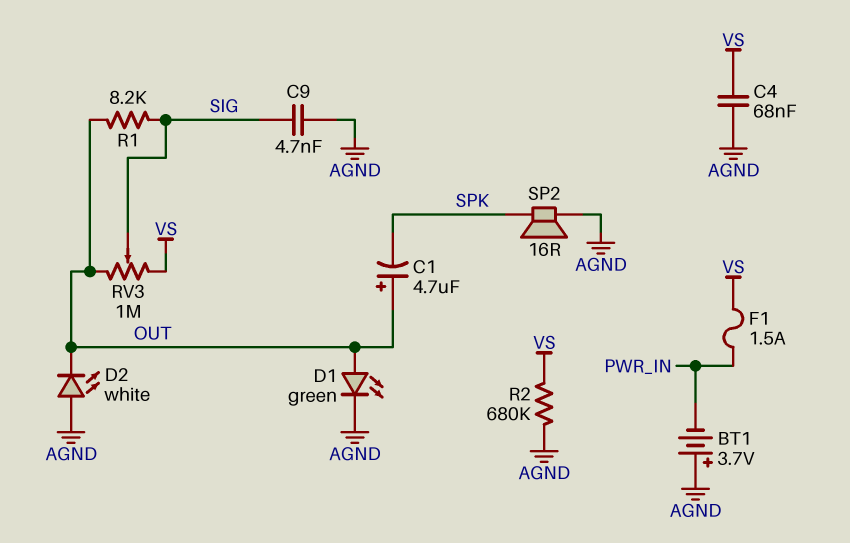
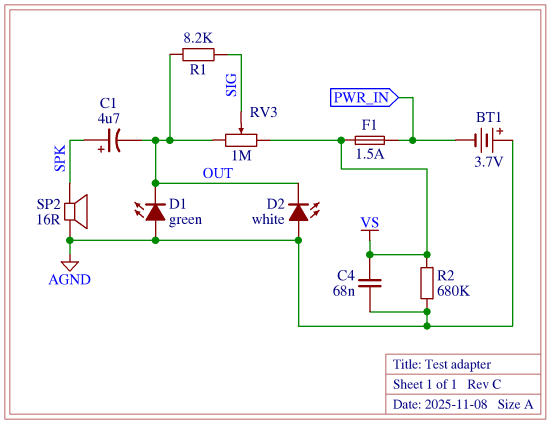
C1: 4.7uF (plus OUT, minus SPK) -> 4.7uF (plus SPK, minus OUT)
C9: 4.7nF (AGND, SIG) -> none
D1: LED green (A OUT, K AGND) -> LED green (A AGND, K OUT)

